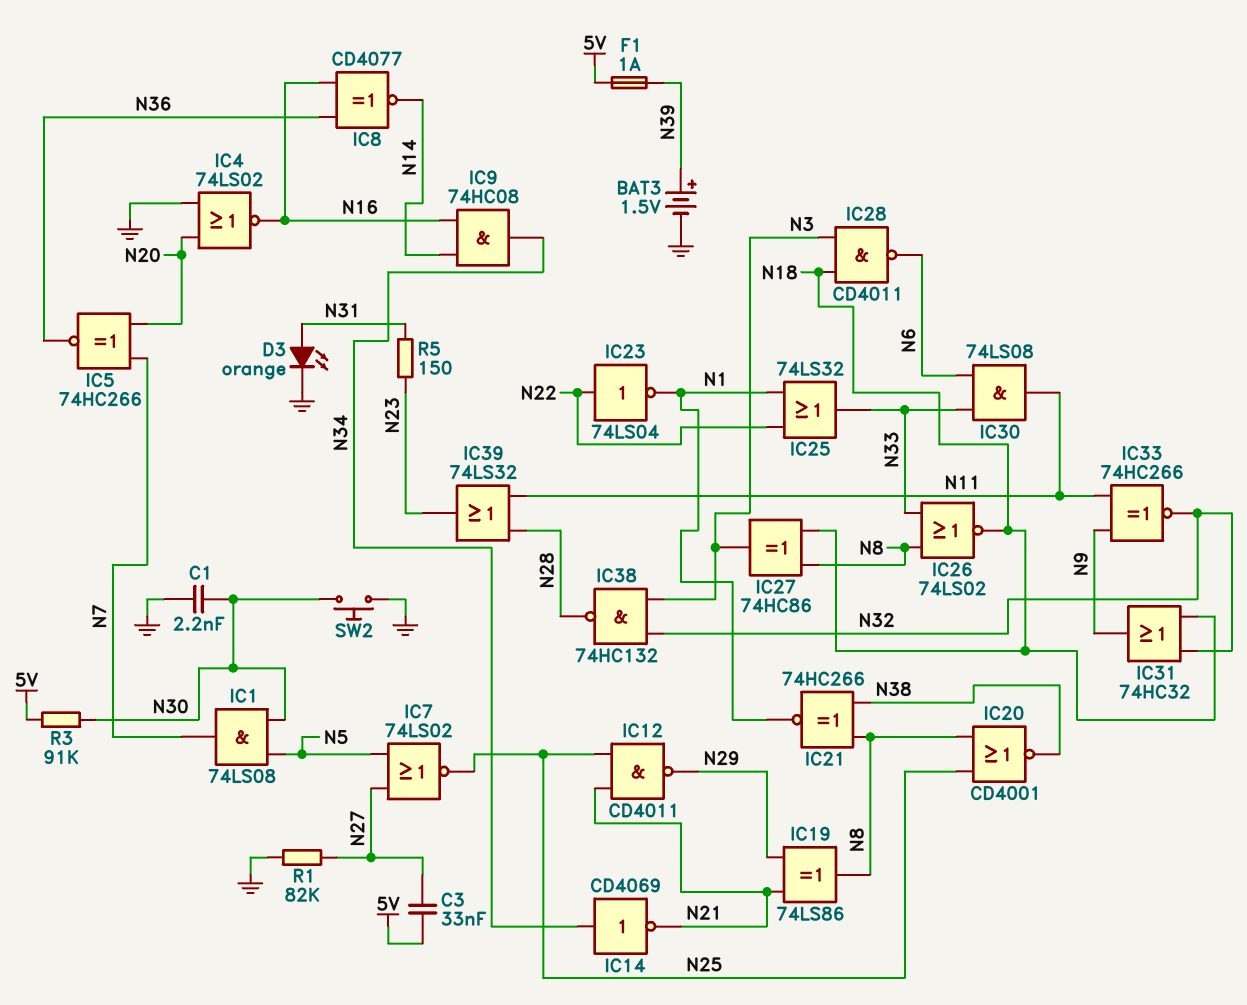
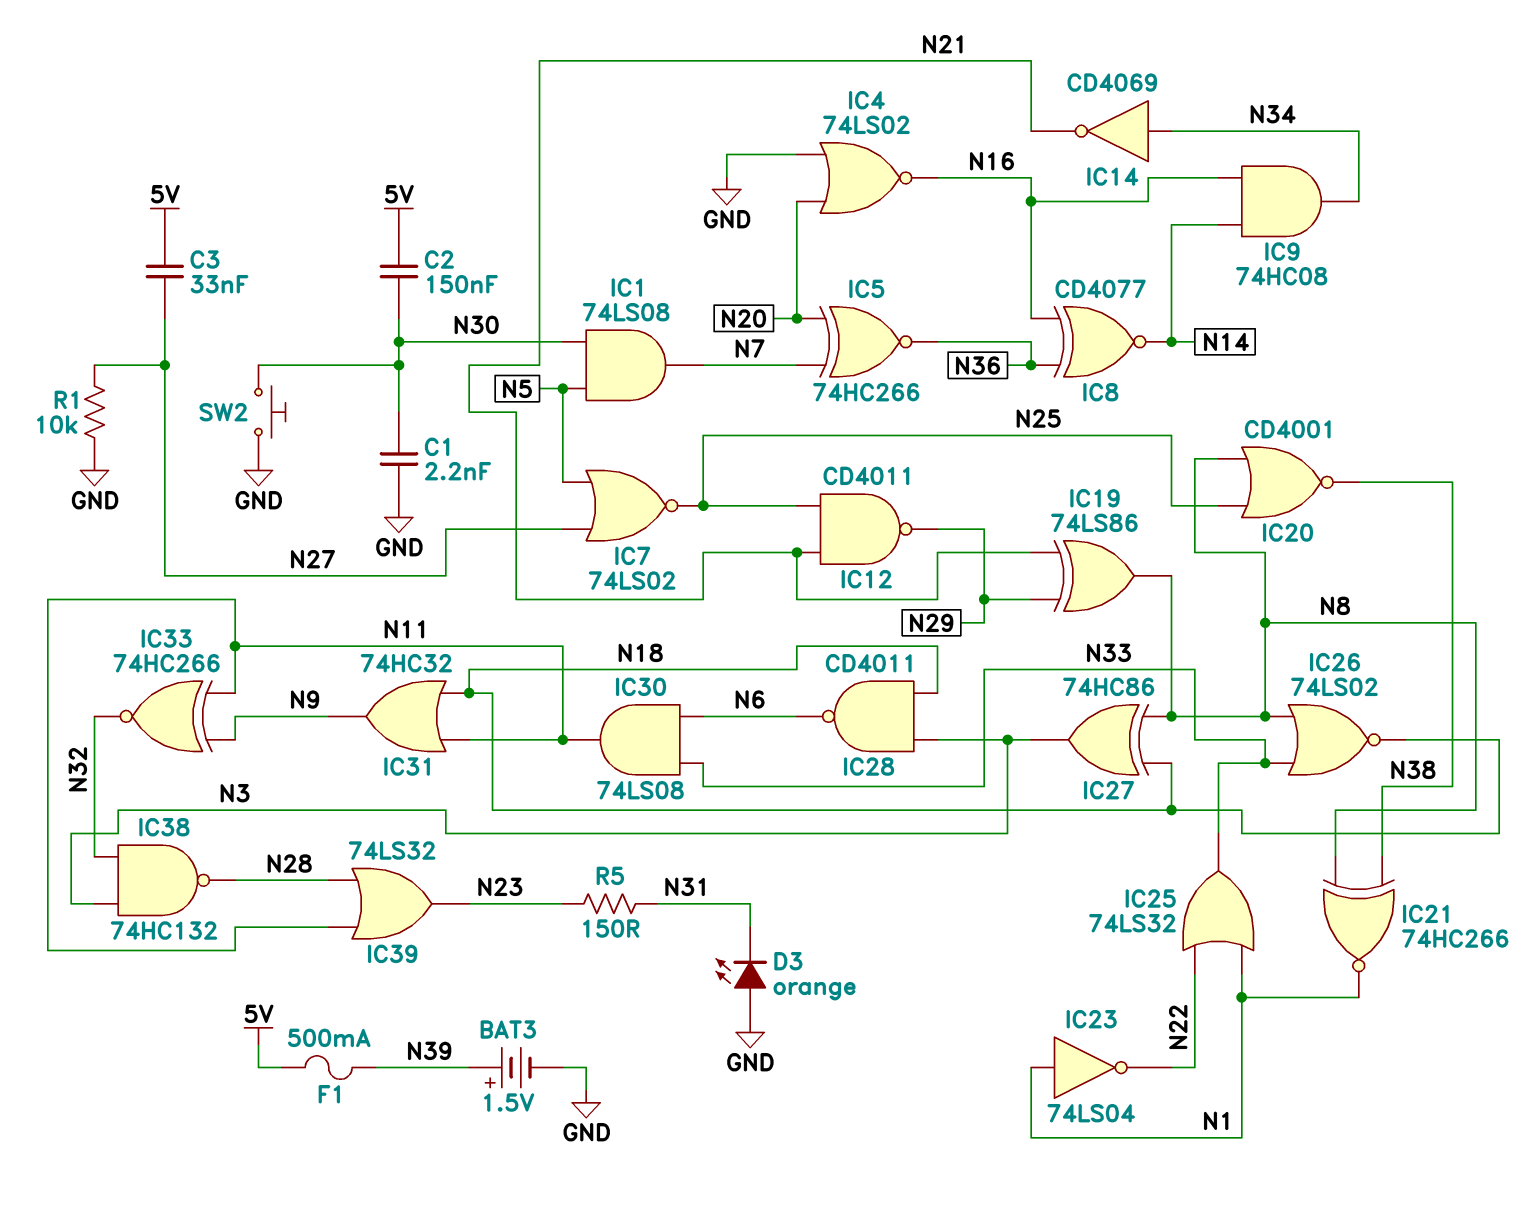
C2: none -> 150nF (5V, N30)
D3: LED orange (A N31, K GND) -> LED orange (A GND, K N31)
F1: 1A (5V, N39) -> 500mA (5V, N39)
IC23: NOT 74LS04 (in N22, out N1) -> NOT 74LS04 (in N1, out N22)
IC31: OR 74HC32 (in N18, in N32, out N9) -> OR 74HC32 (in N11, in N18, out N9)
R1: 82k (GND, N27) -> 10k (GND, N27)
R3: 91k (5V, N30) -> none

